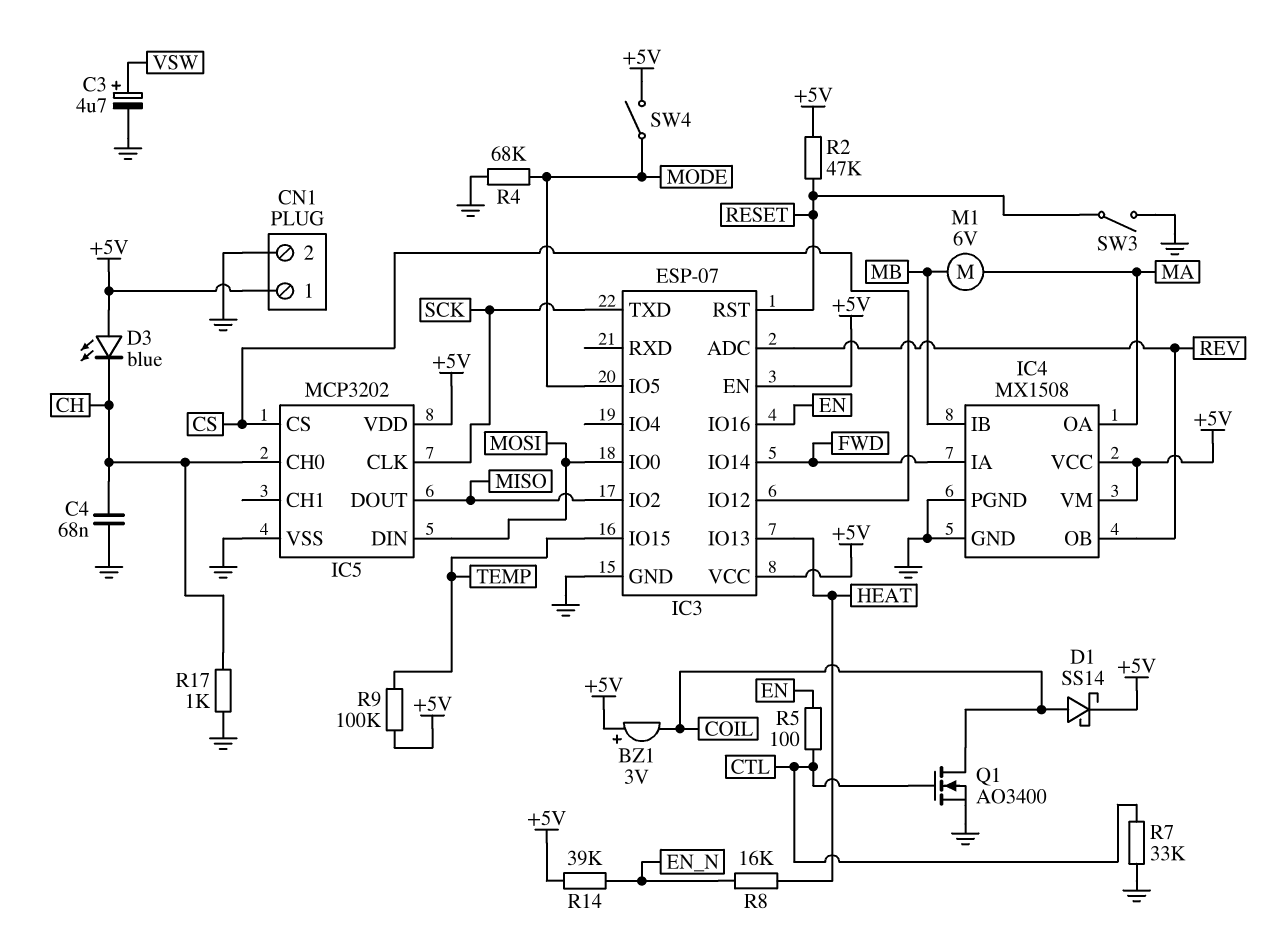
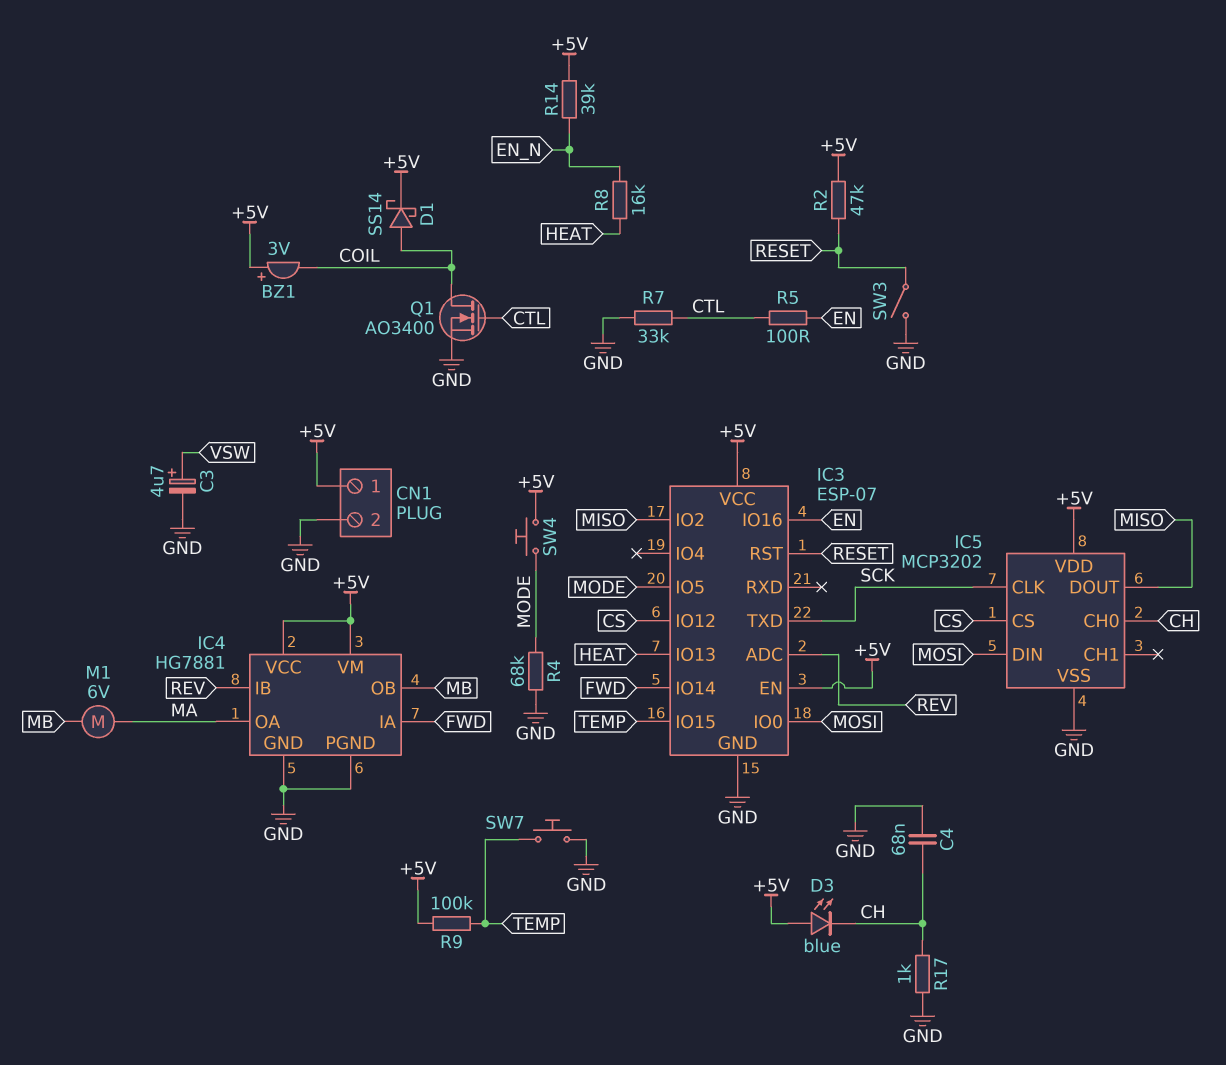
IC4: MX1508 -> HG7881
IC4 pin IB: MB -> REV
IC4 pin OB: REV -> MB
SW4: switch (+5V, MODE) -> button (+5V, MODE)
SW7: none -> button (GND, TEMP)

